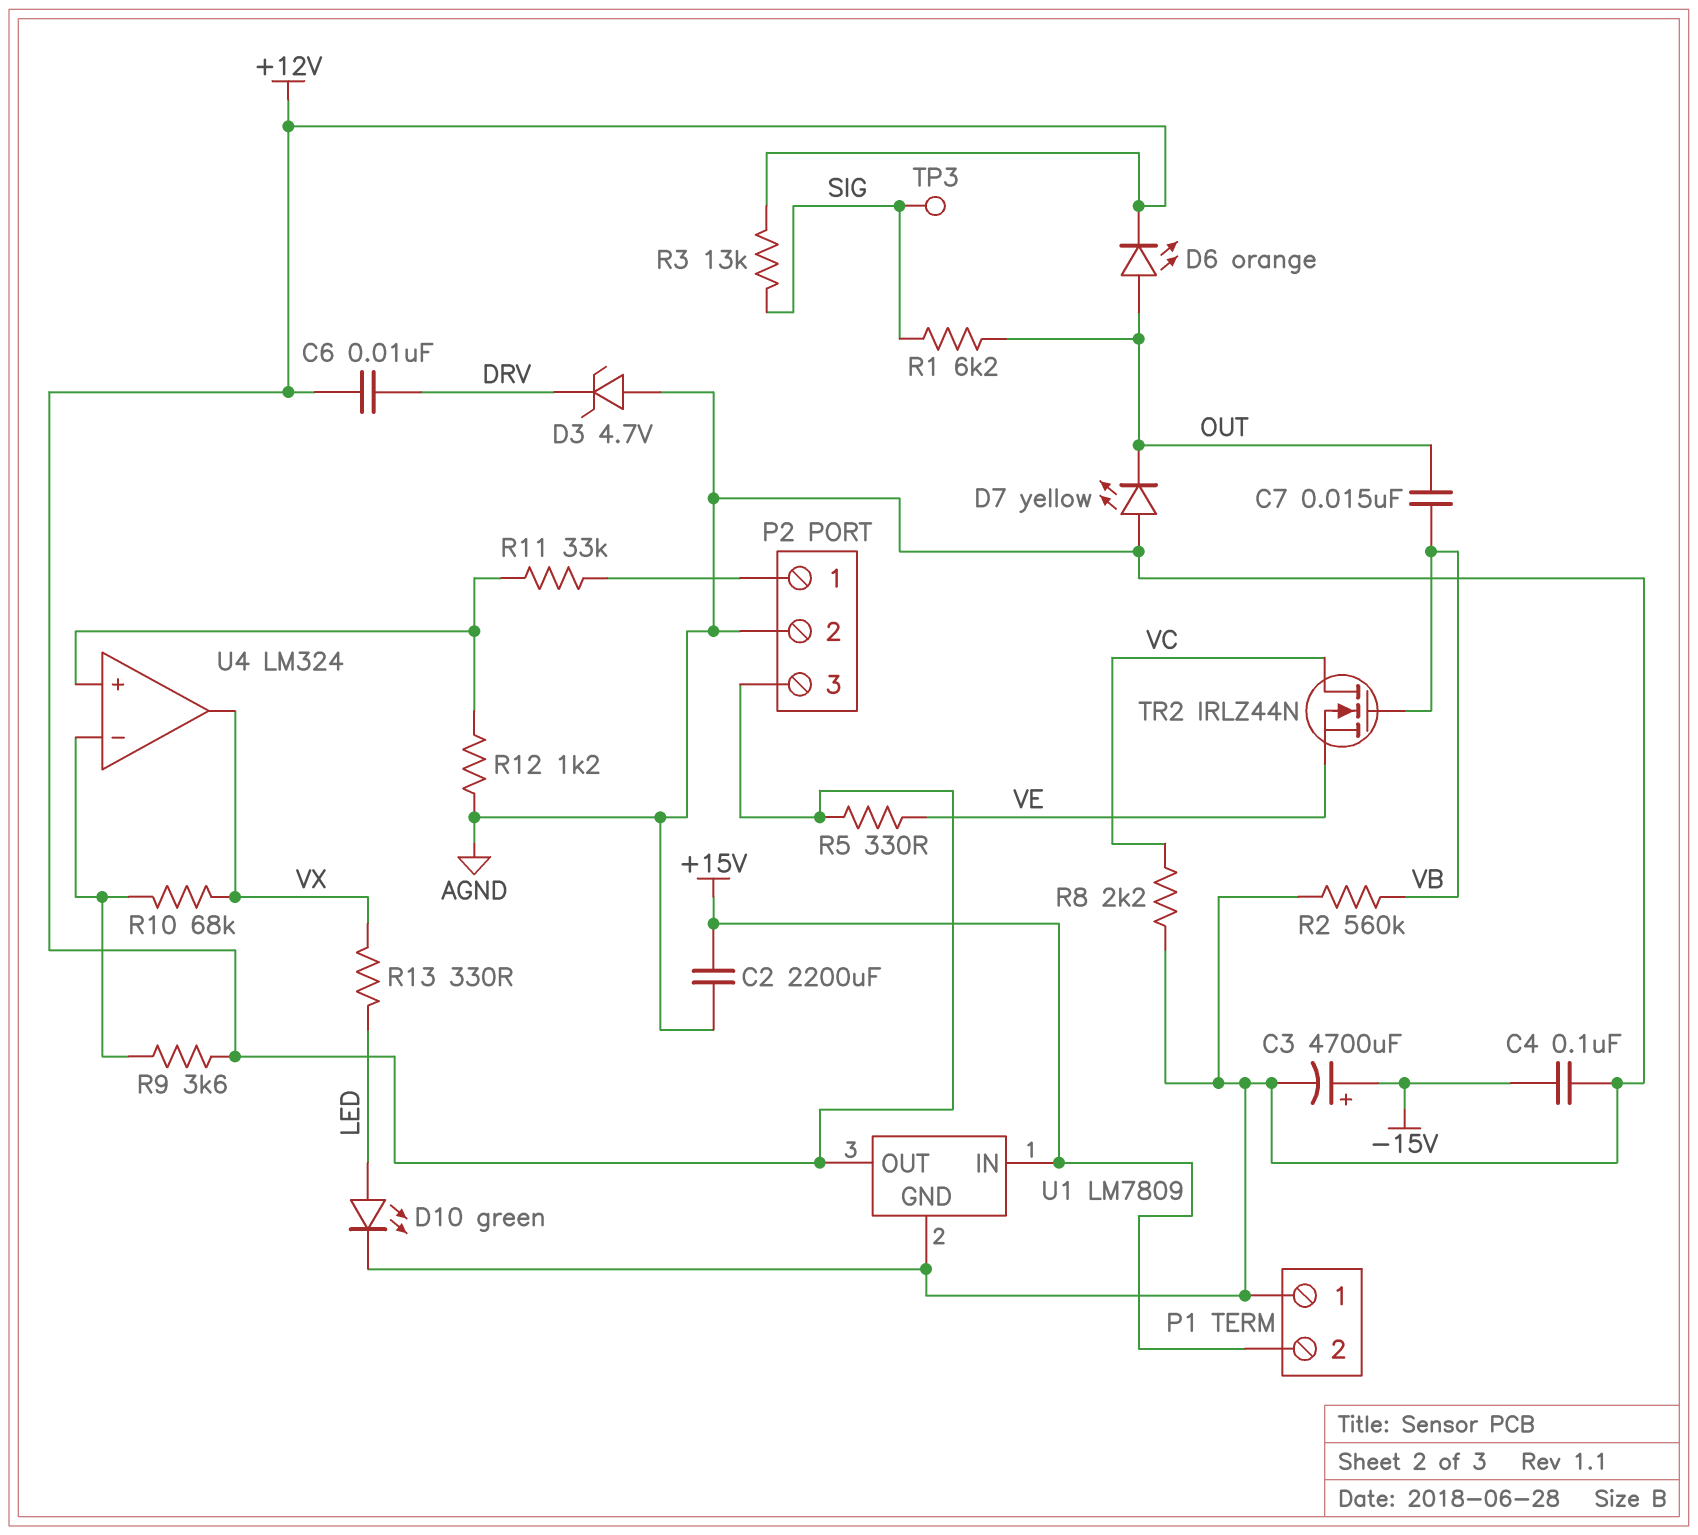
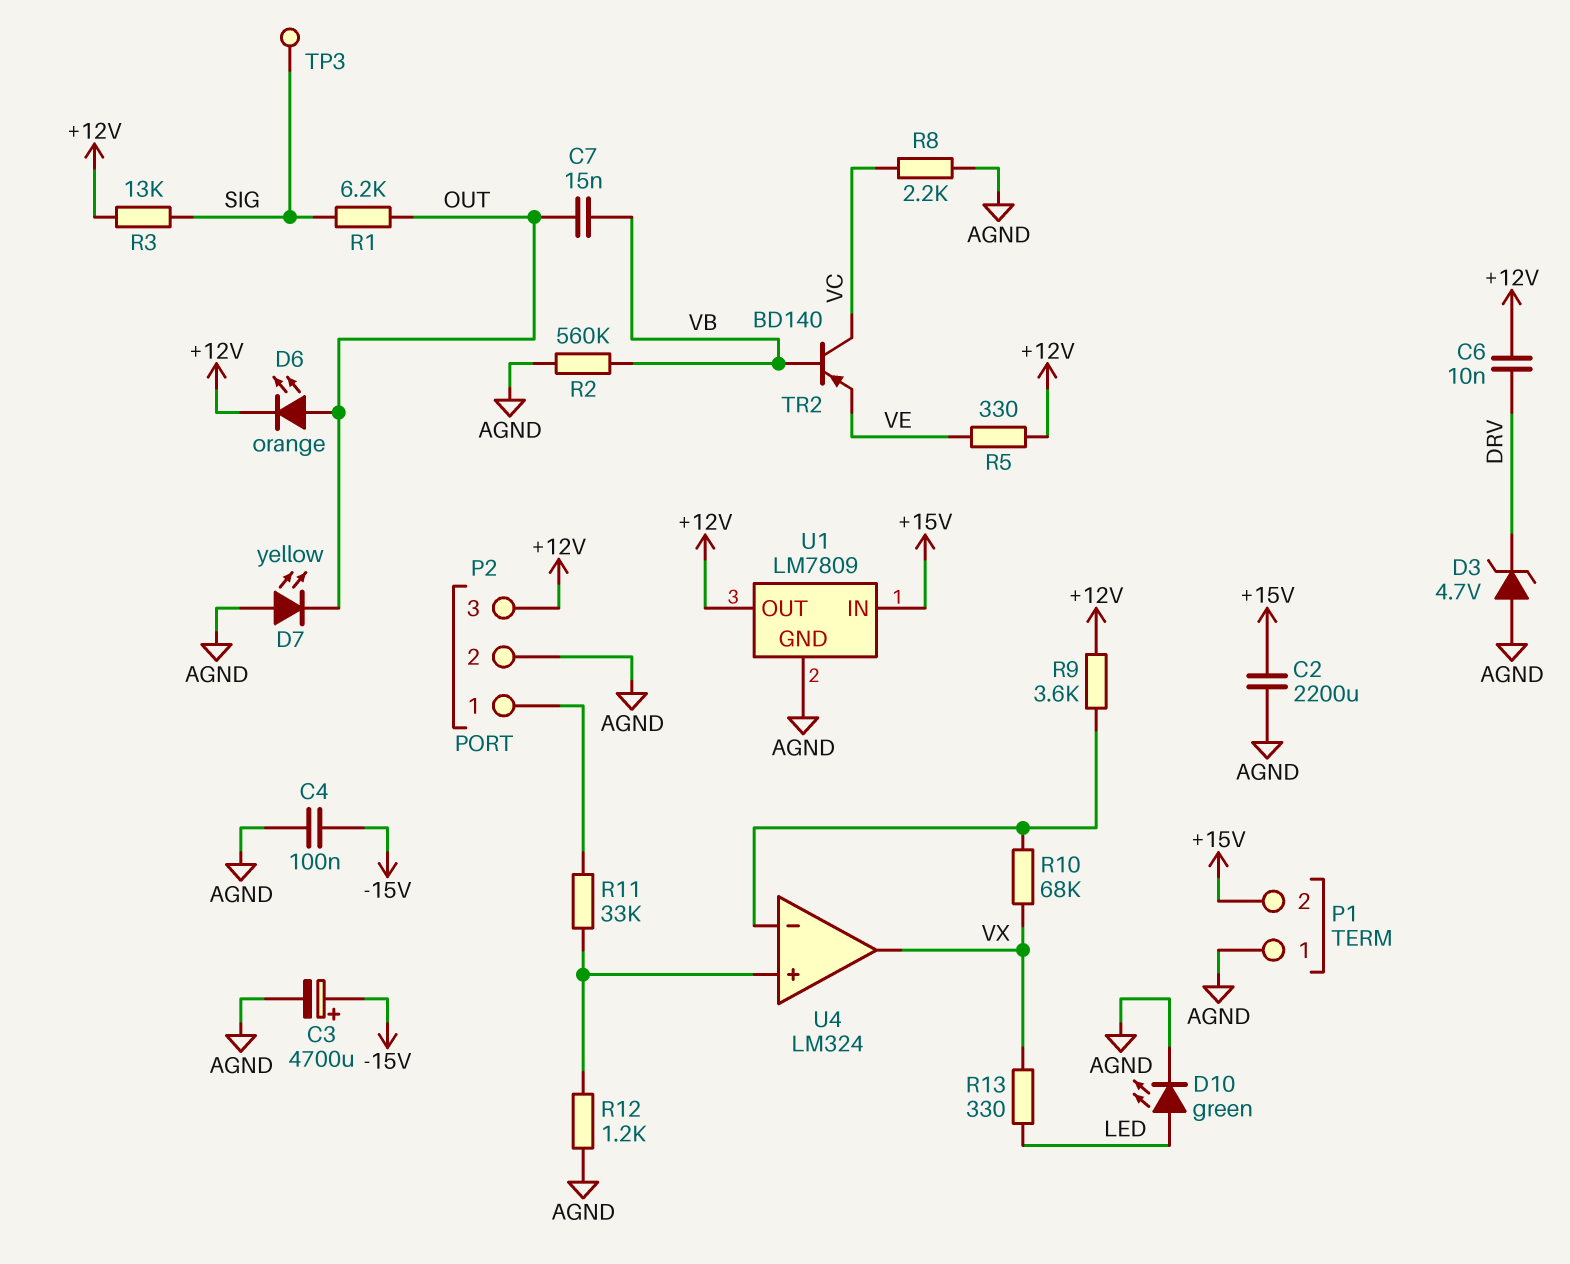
TR2: NMOS IRLZ44N (G VB, D VC, S VE) -> PNP BD140 (B VB, C VC, E VE)

